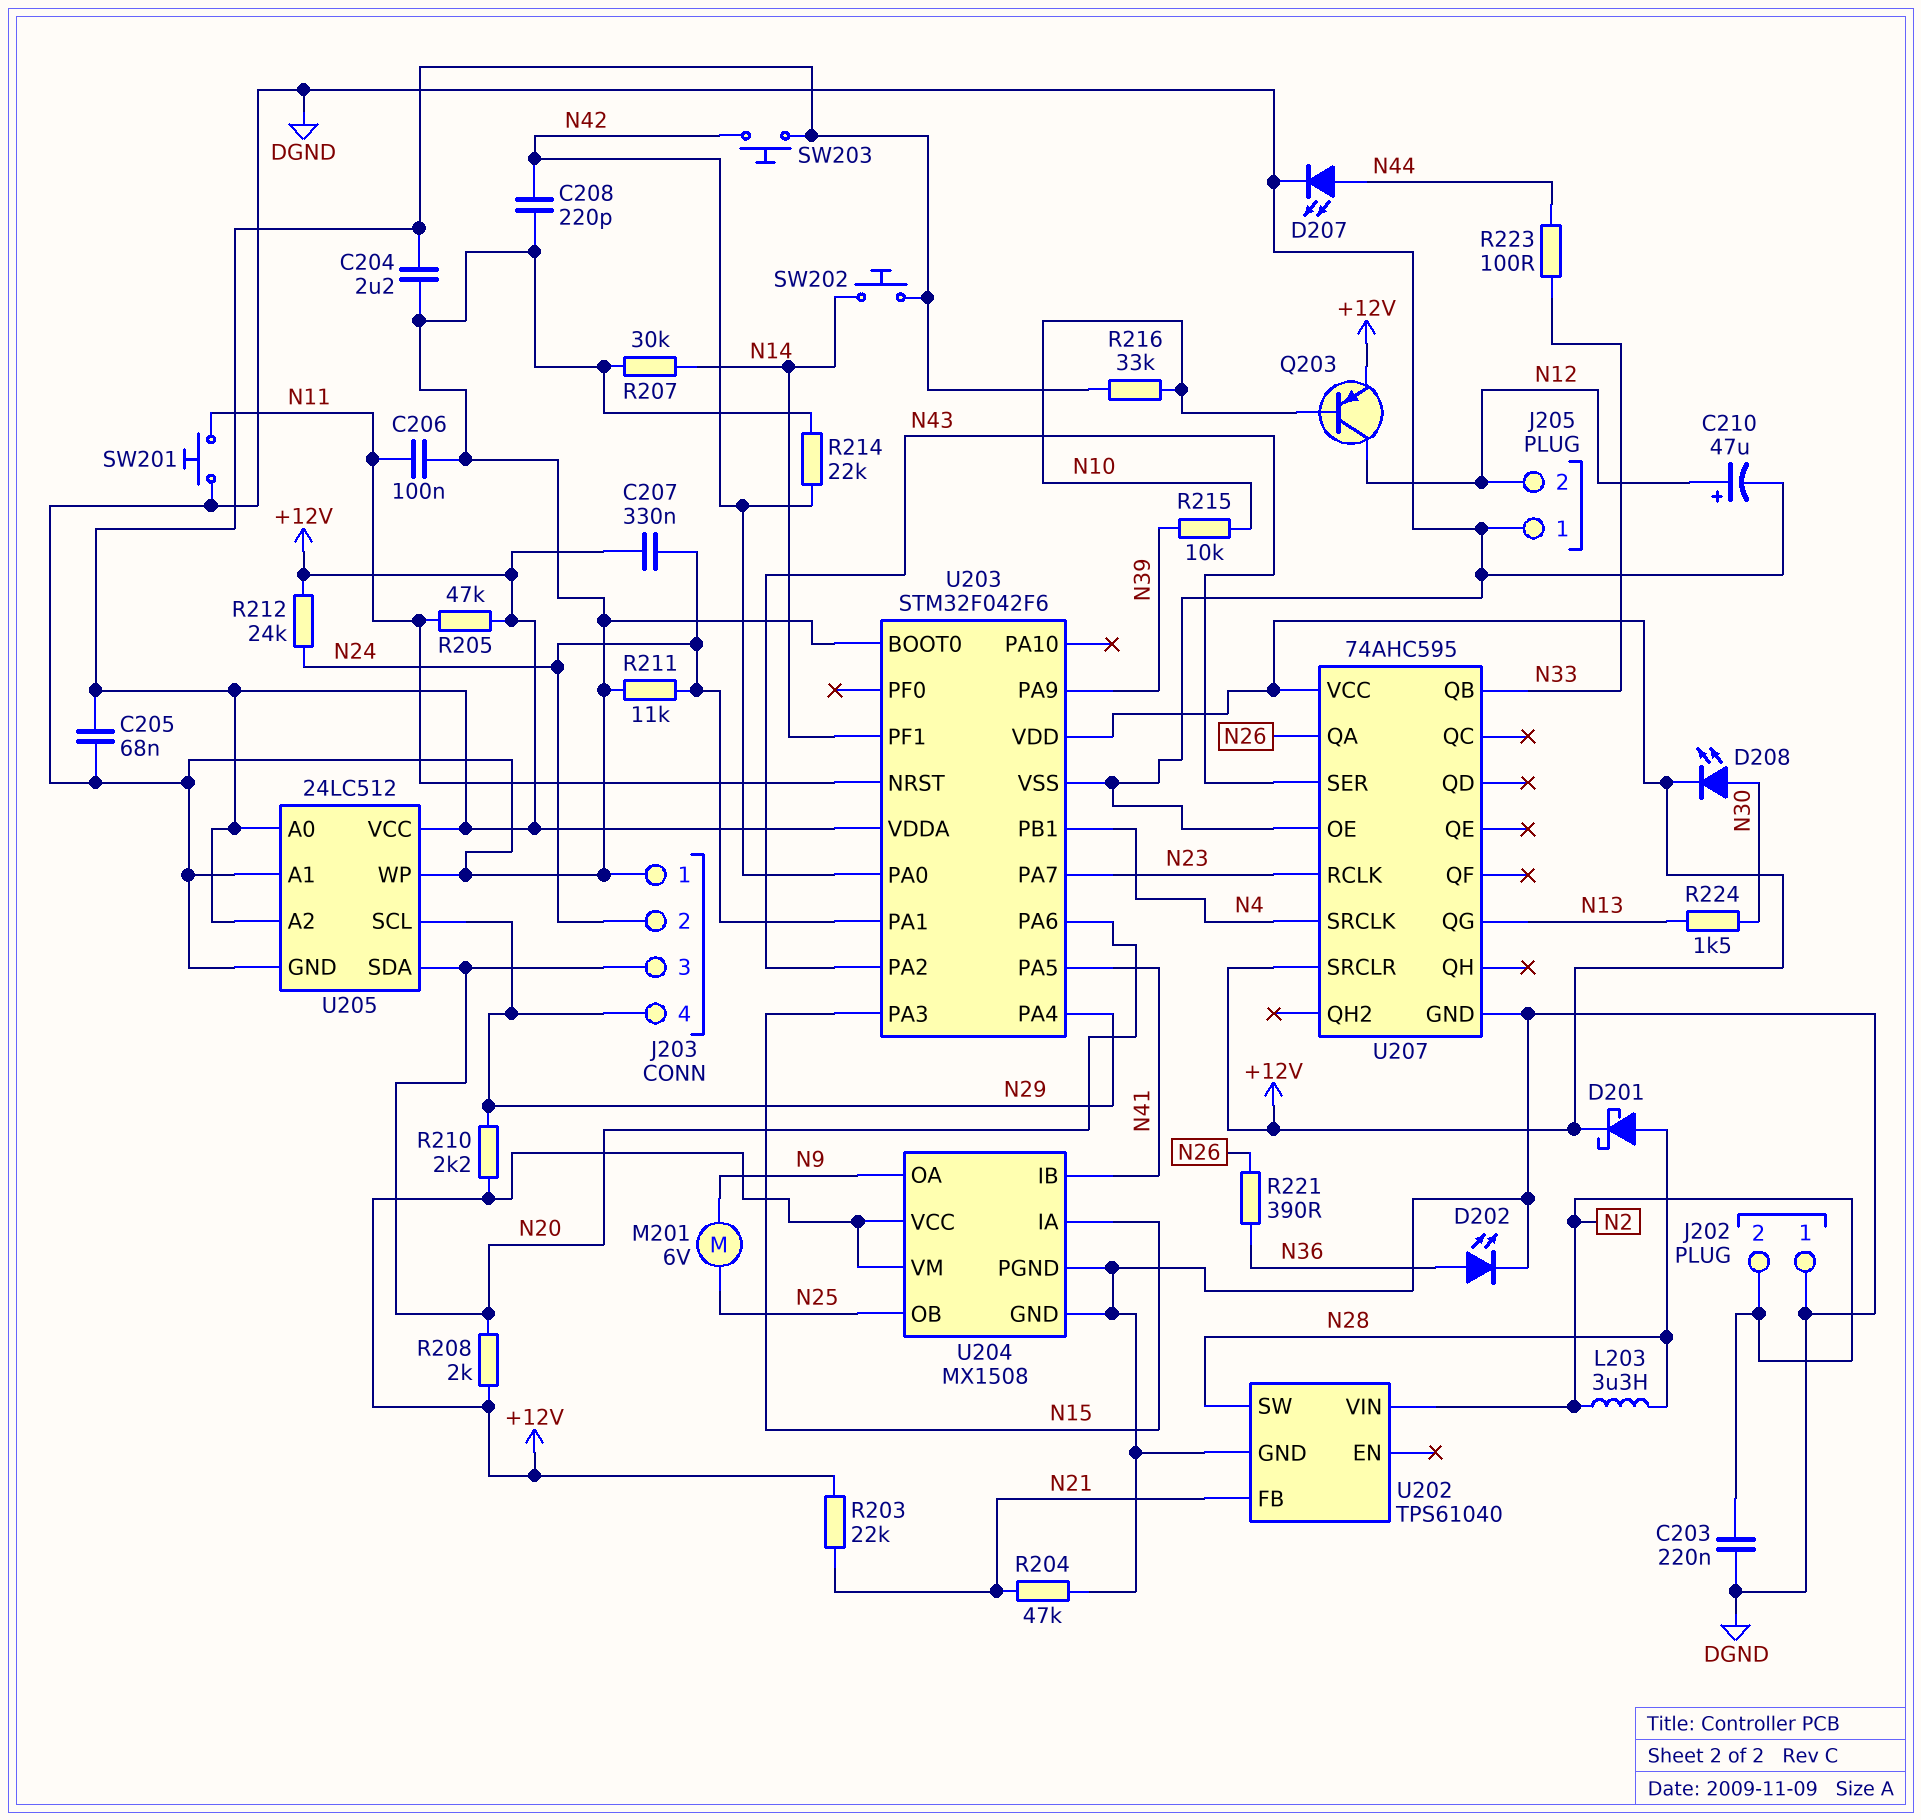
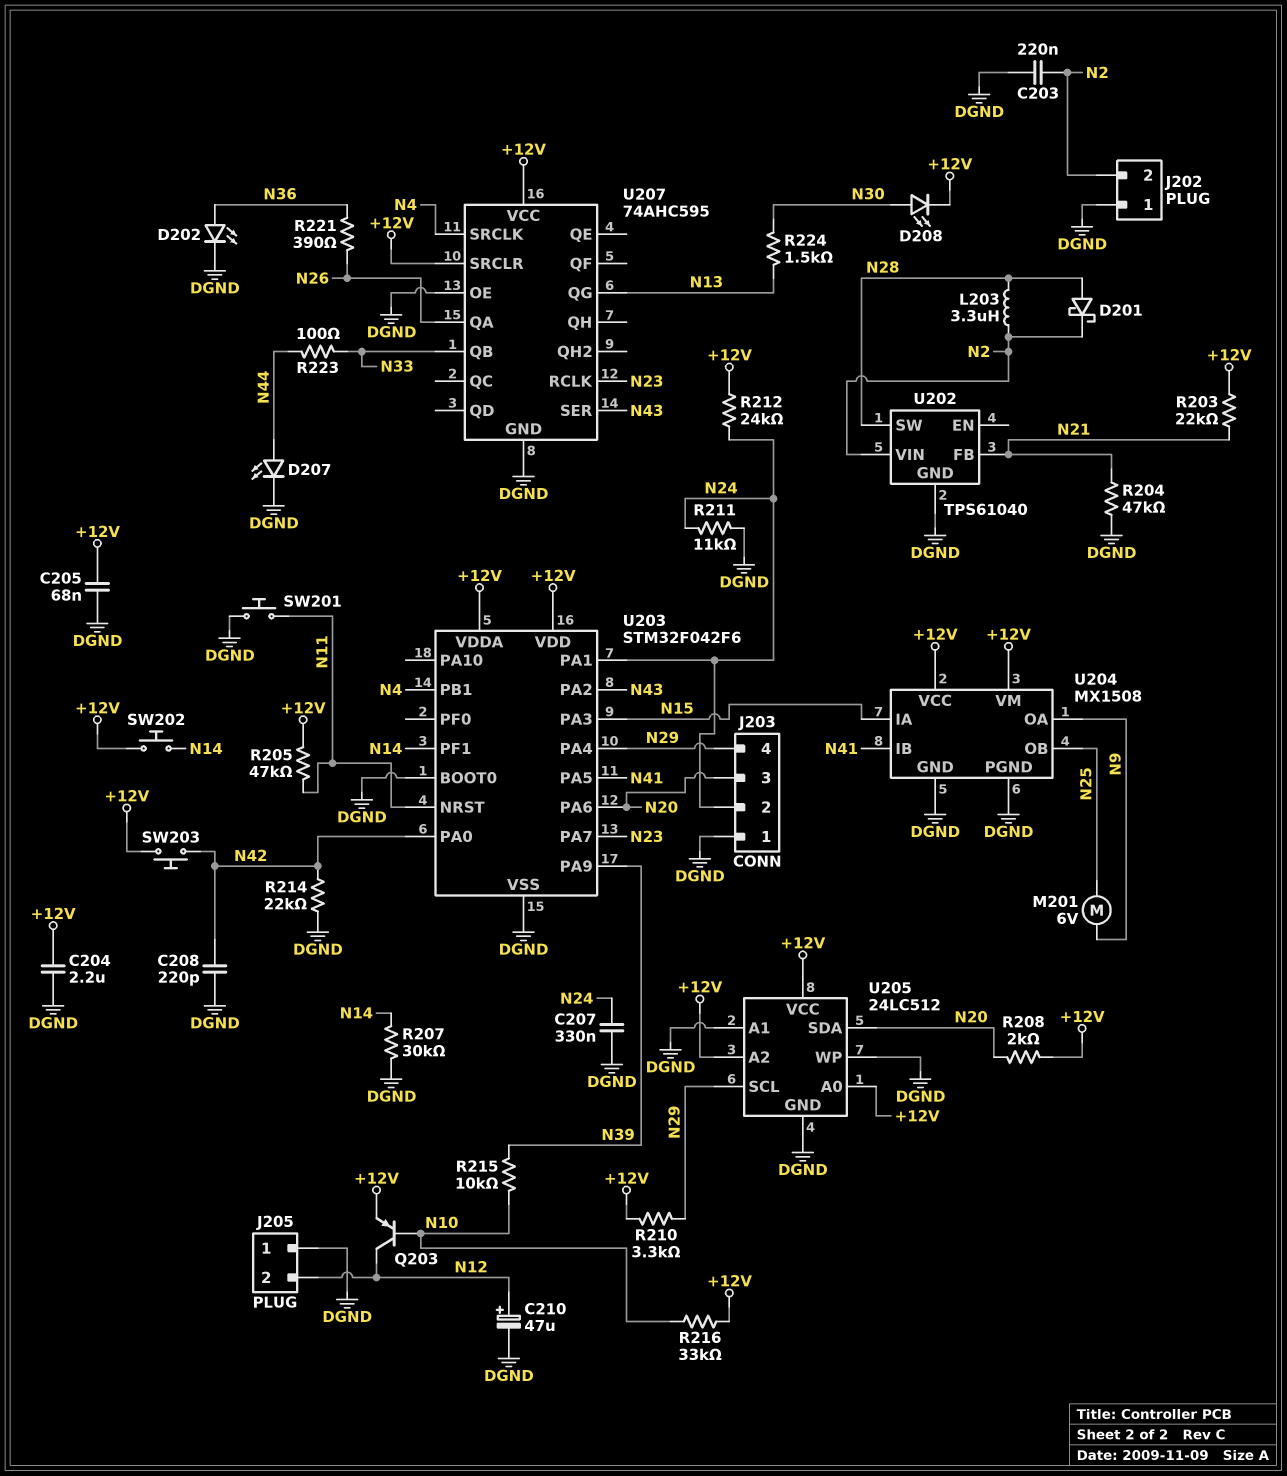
C206: 100nF (DGND, N11) -> none
C207: 330nF (+12V, N24) -> 330nF (DGND, N24)
D201: schottky (A N28, K +12V) -> schottky (A N28, K N2)
R210: 2.2k (+12V, N29) -> 3.3k (+12V, N29)

